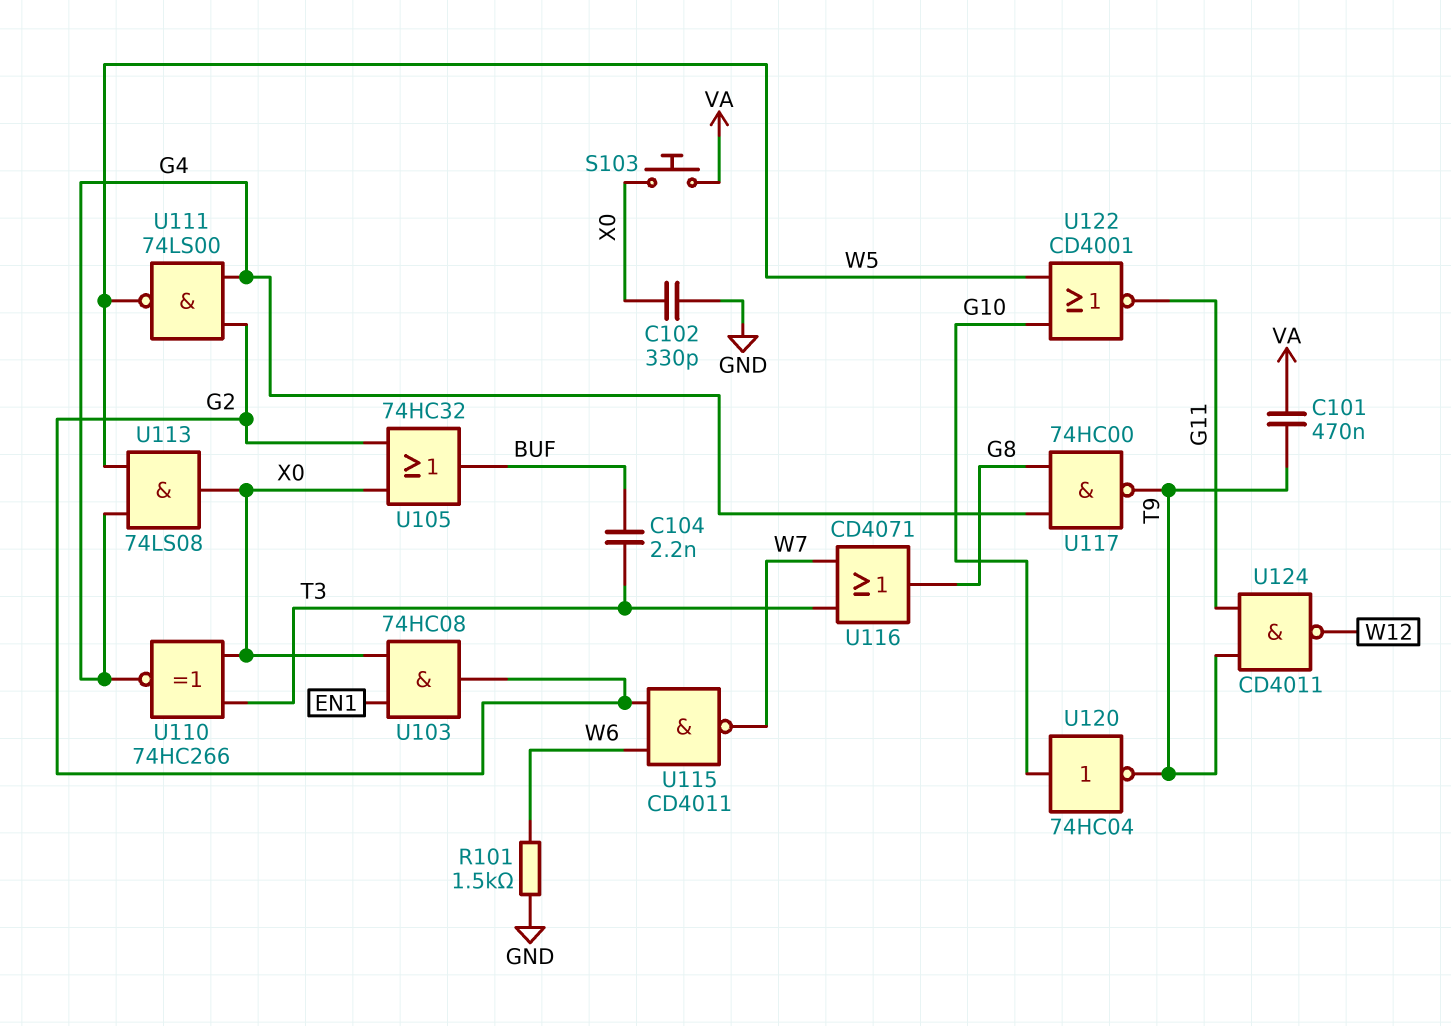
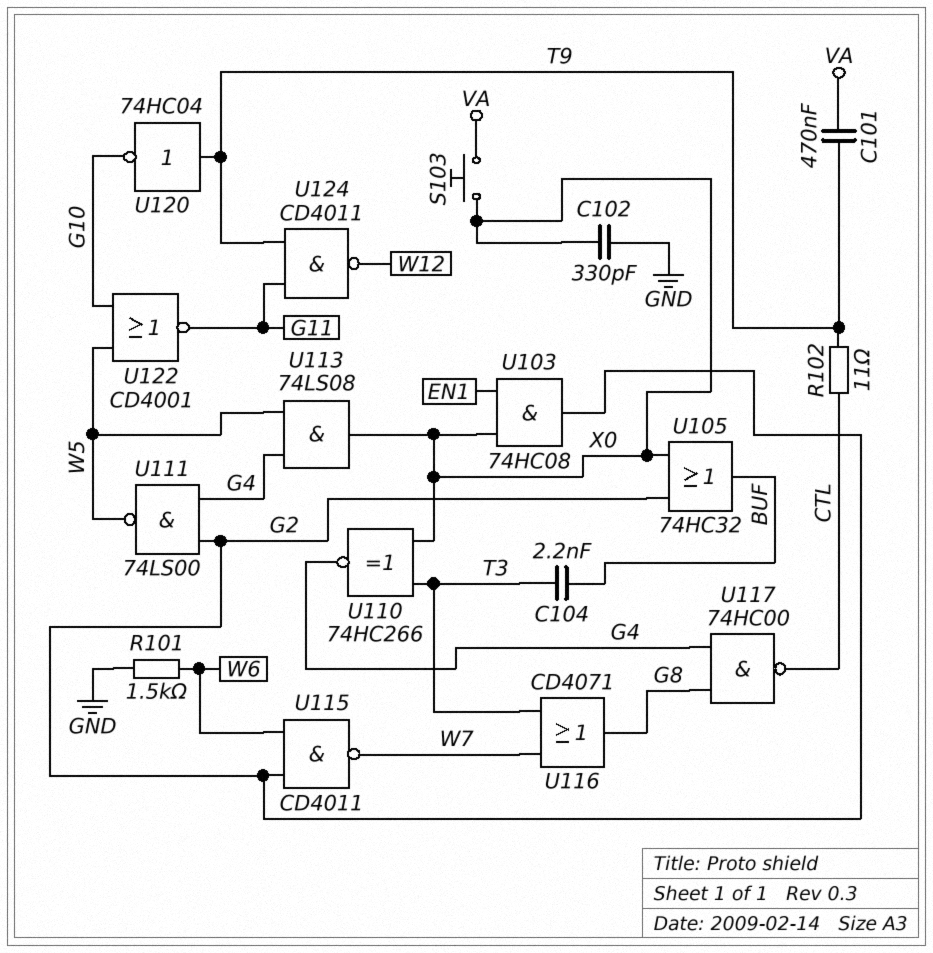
R102: none -> 11 (CTL, T9)
U117: NAND 74HC00 (in G4, in G8, out T9) -> NAND 74HC00 (in G4, in G8, out CTL)
U120: NOT 74HC04 (in G10, out T9) -> NOT 74HC04 (in T9, out G10)

